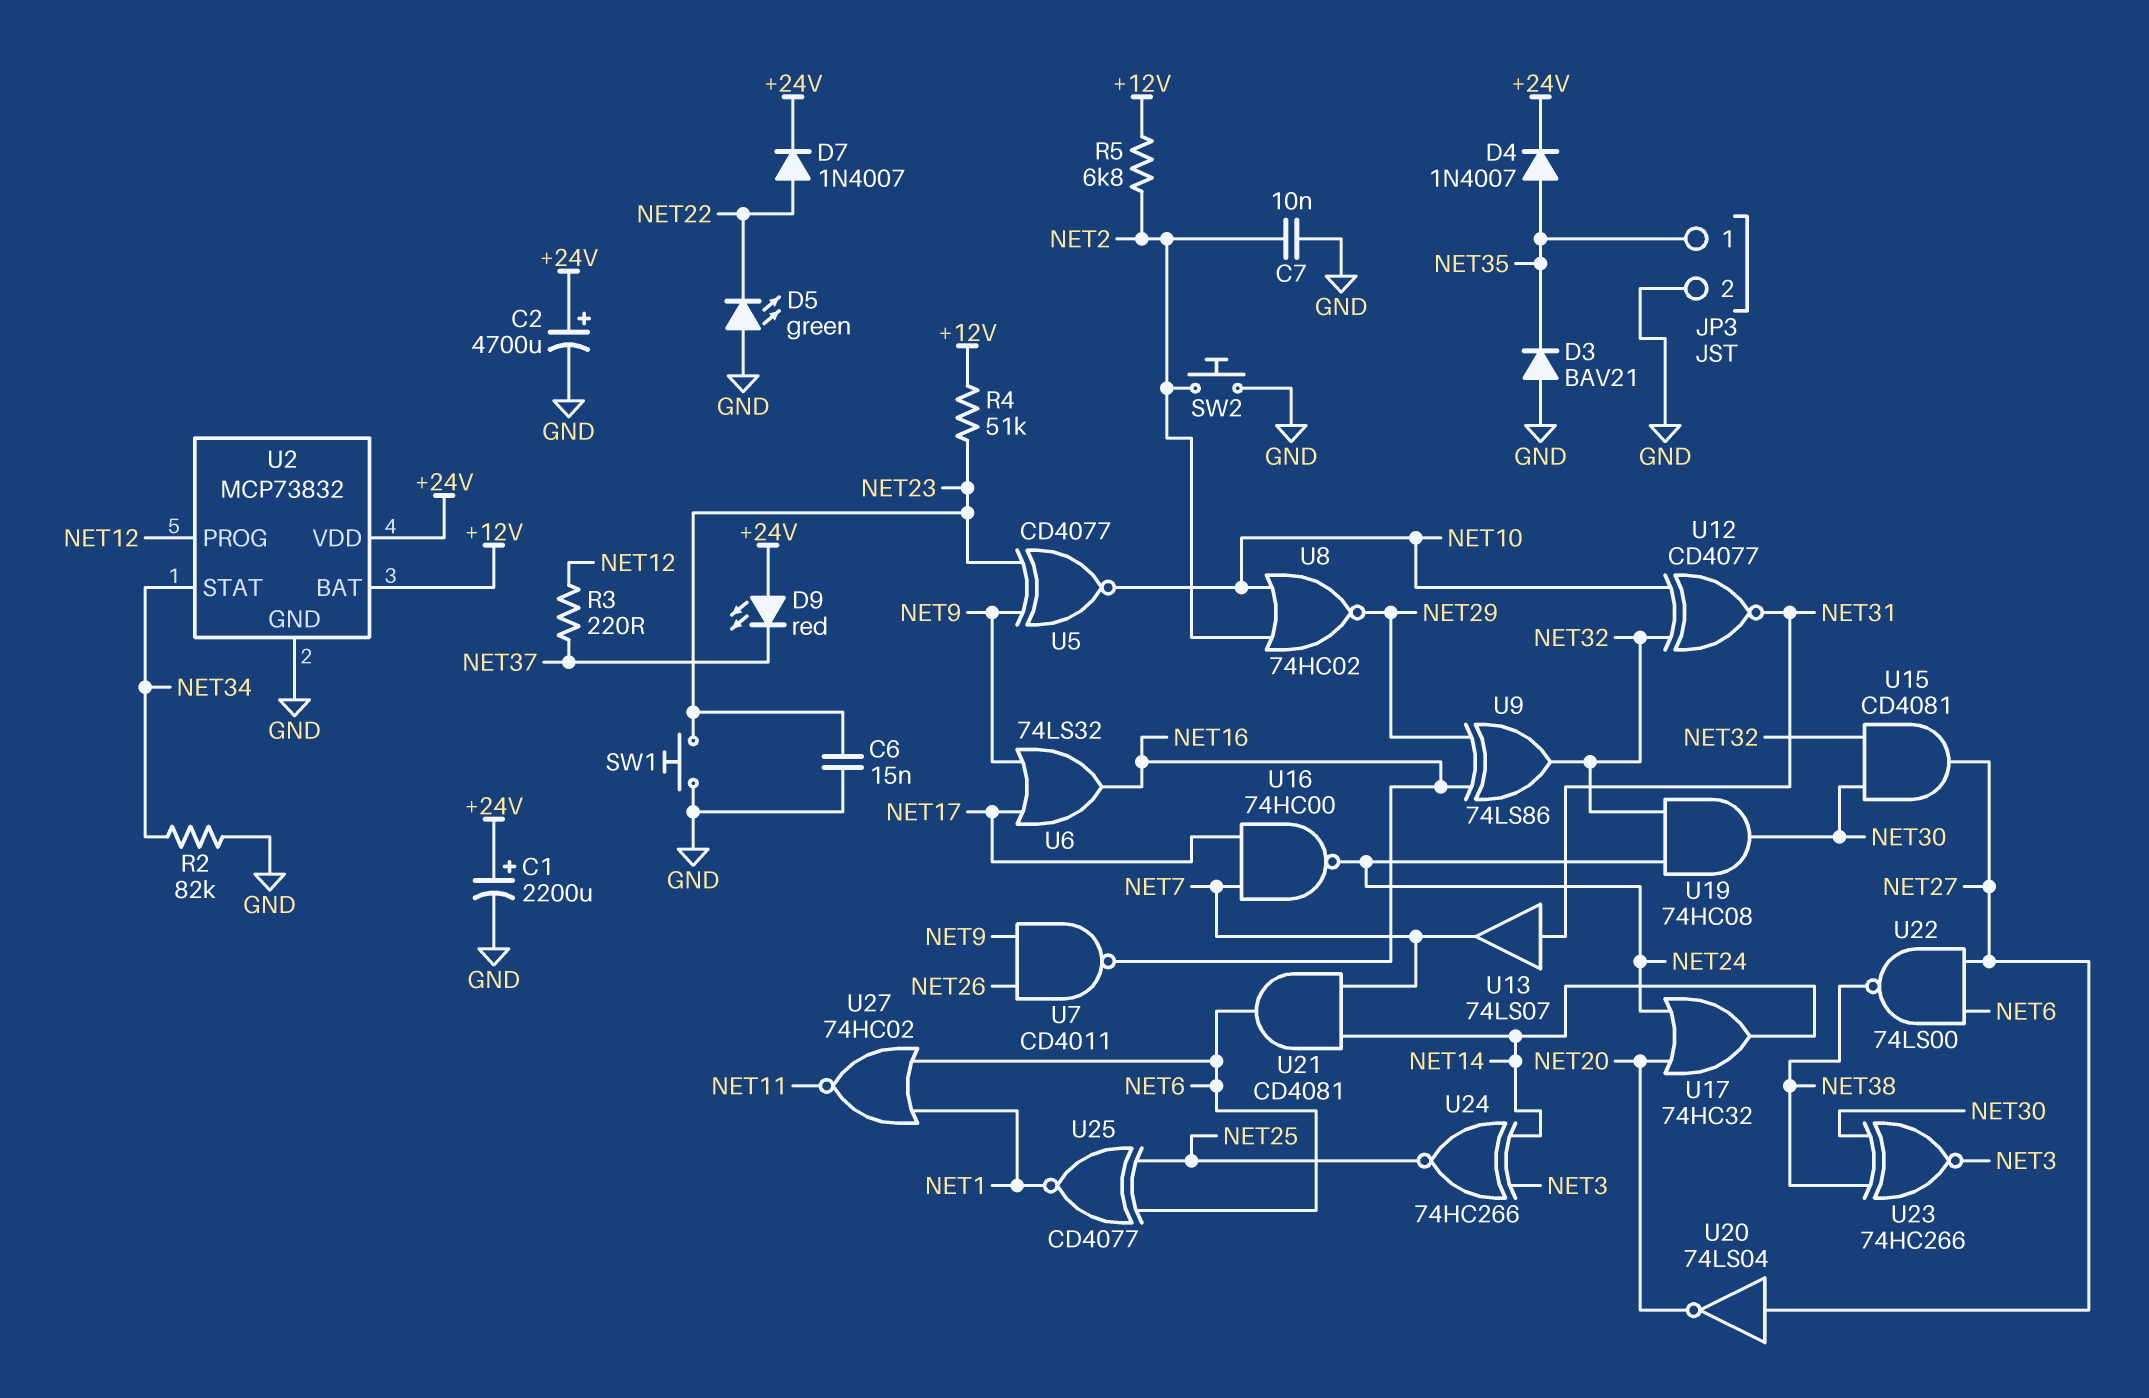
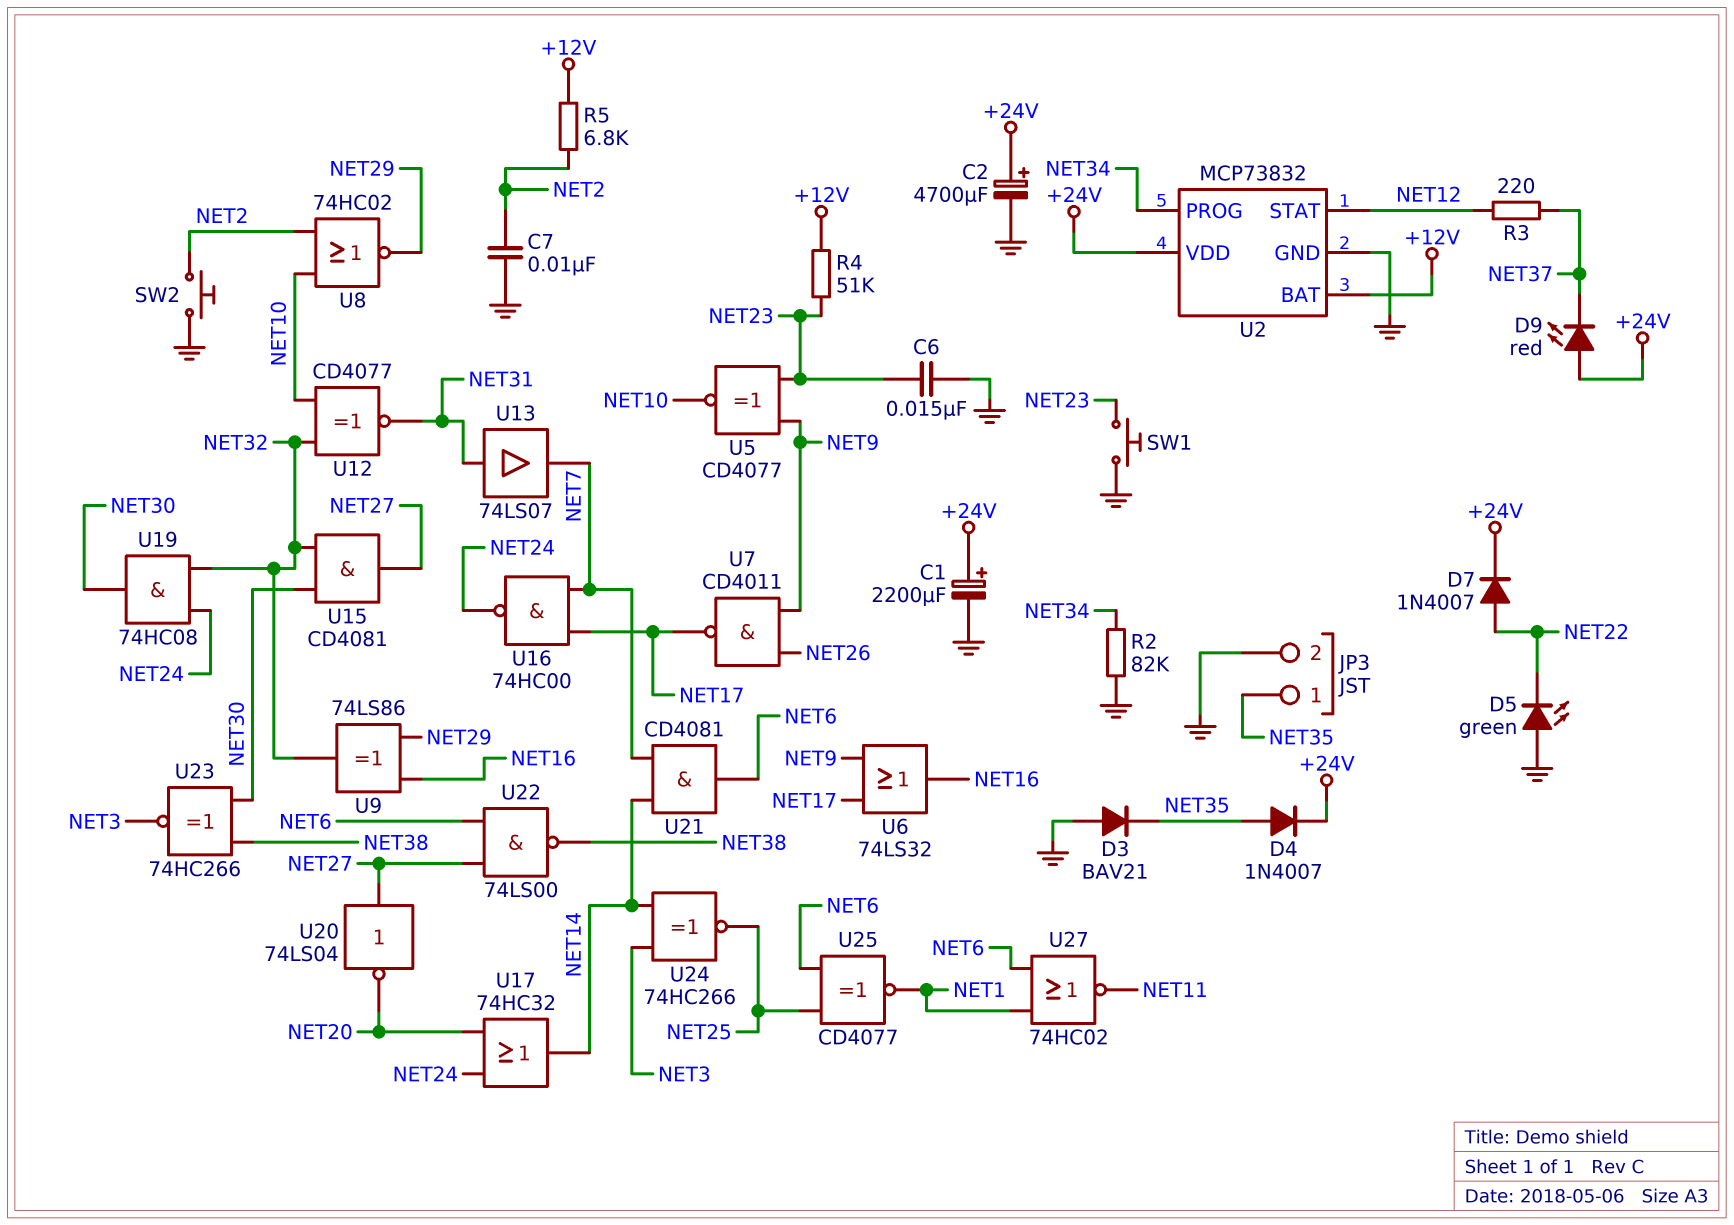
U2 pin PROG: NET12 -> NET34
U2 pin STAT: NET34 -> NET12
U7: NAND CD4011 (in NET9, in NET26, out NET16) -> NAND CD4011 (in NET9, in NET26, out NET17)

